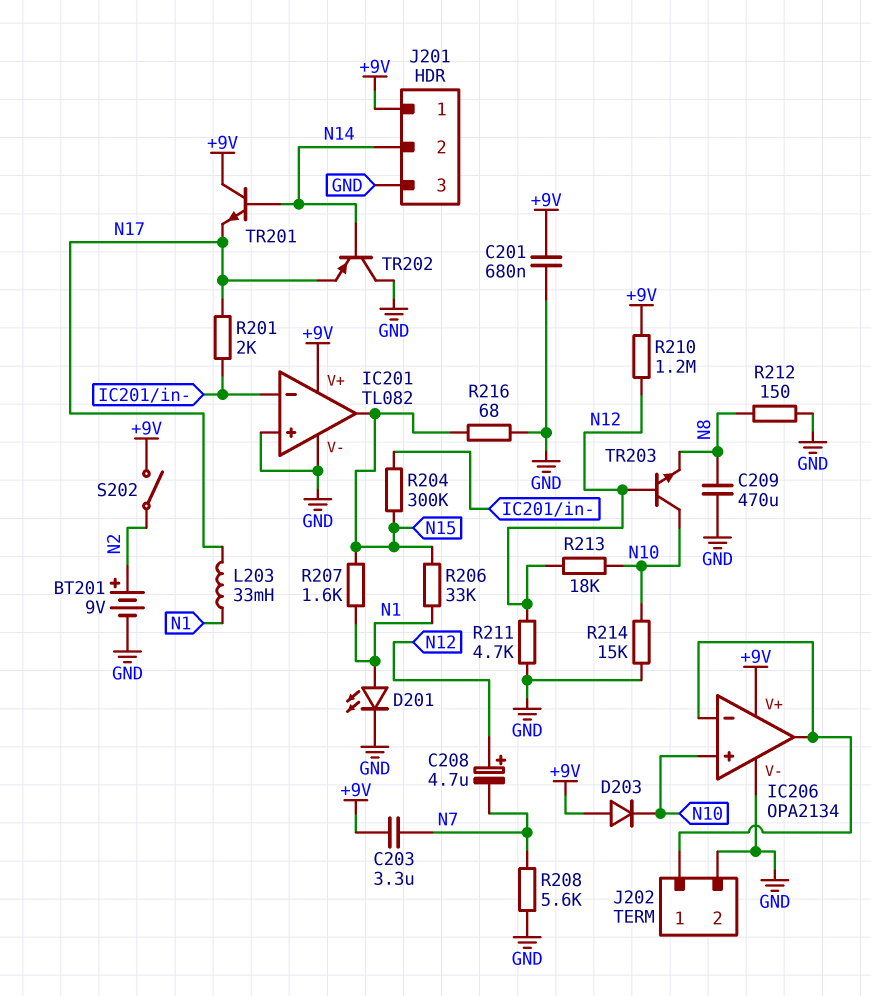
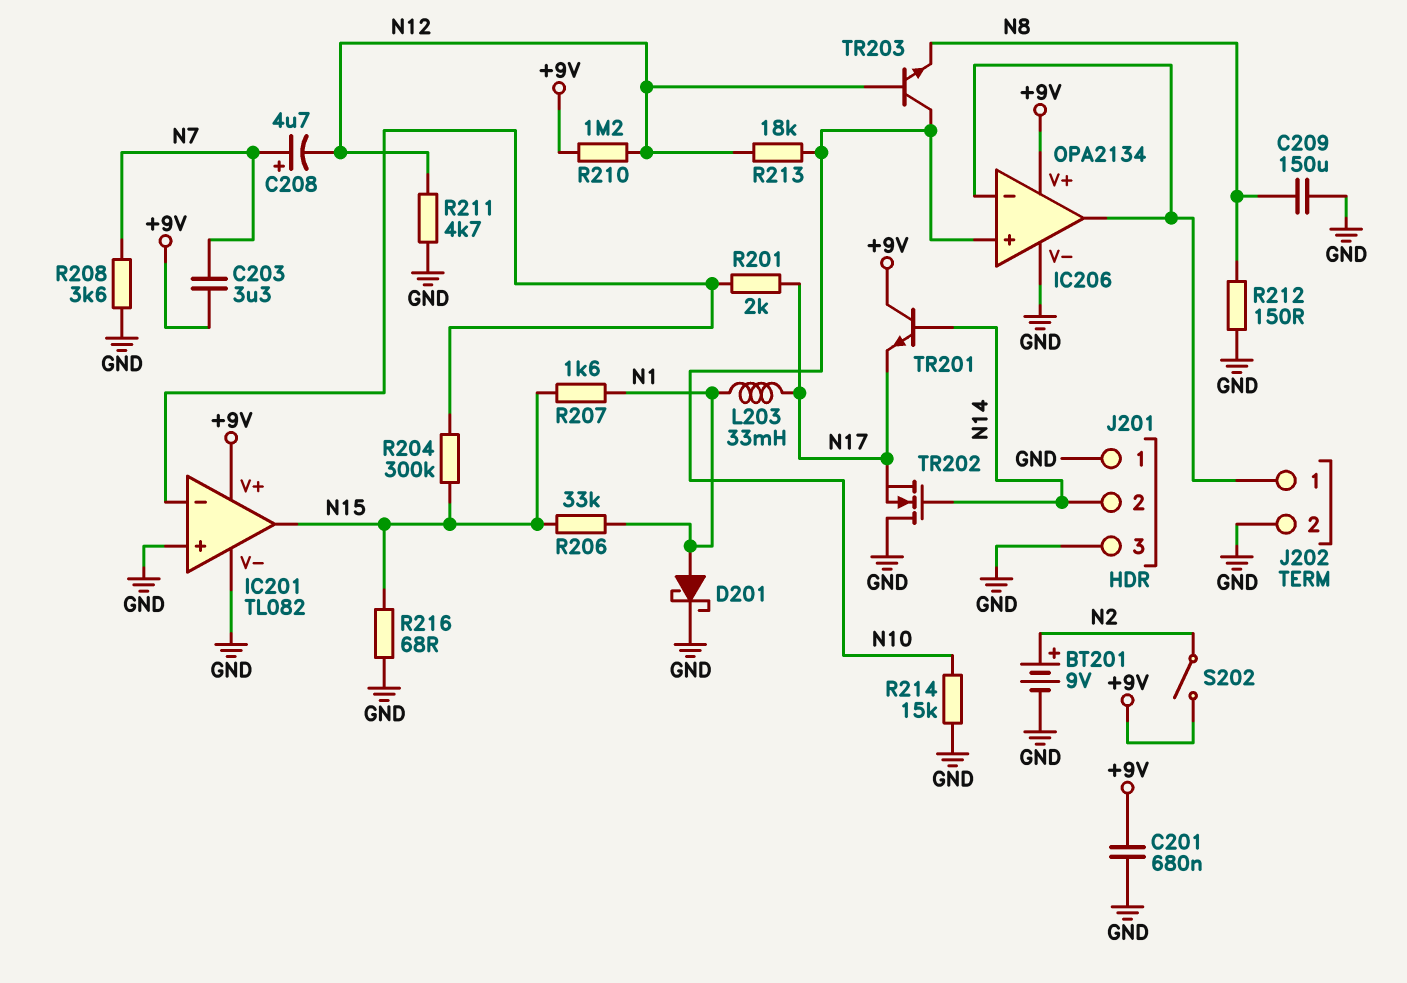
C208: 4.7uF (plus N12, minus N7) -> 4.7uF (plus N7, minus N12)
C209: 470uF (GND, N8) -> 150uF (GND, N8)
D201: LED (A N1, K GND) -> schottky (A N1, K GND)
D203: diode (A +9V, K N10) -> none
J201 pin 1: +9V -> GND
R208: 5.6k (GND, N7) -> 3.6k (GND, N7)
TR202: PNP (B N14, C GND, E N17) -> NMOS (G N14, D GND, S N17)

